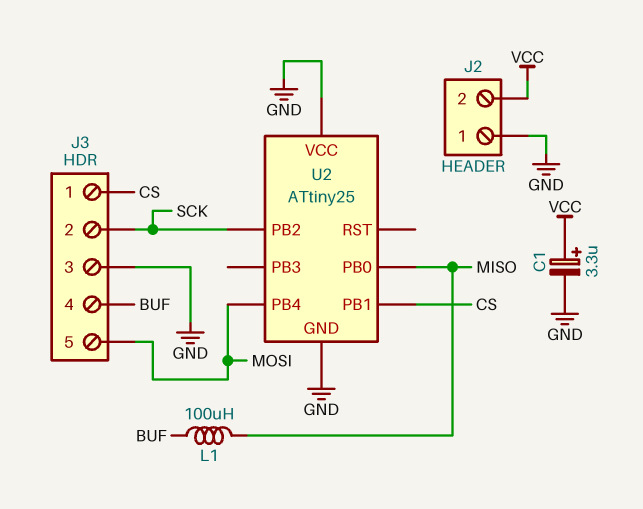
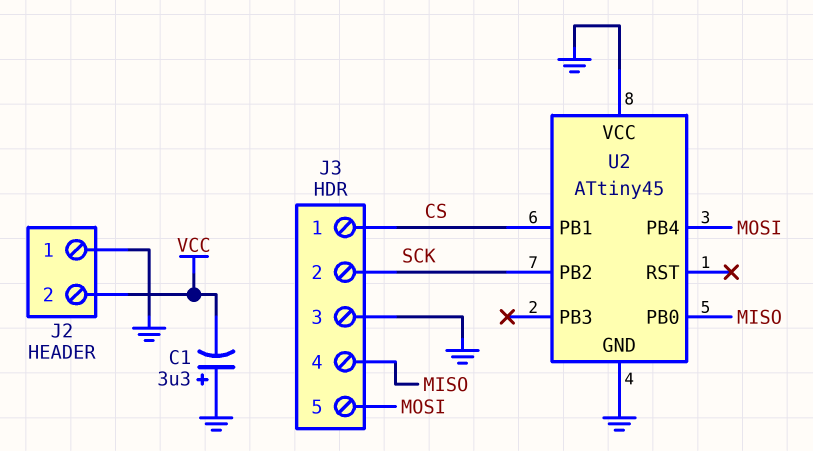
C1: 3.3uF (plus VCC, minus GND) -> 3.3uF (plus GND, minus VCC)
J3 pin 4: BUF -> MISO
L1: 100uH (BUF, MISO) -> none
U2: ATtiny25 -> ATtiny45

